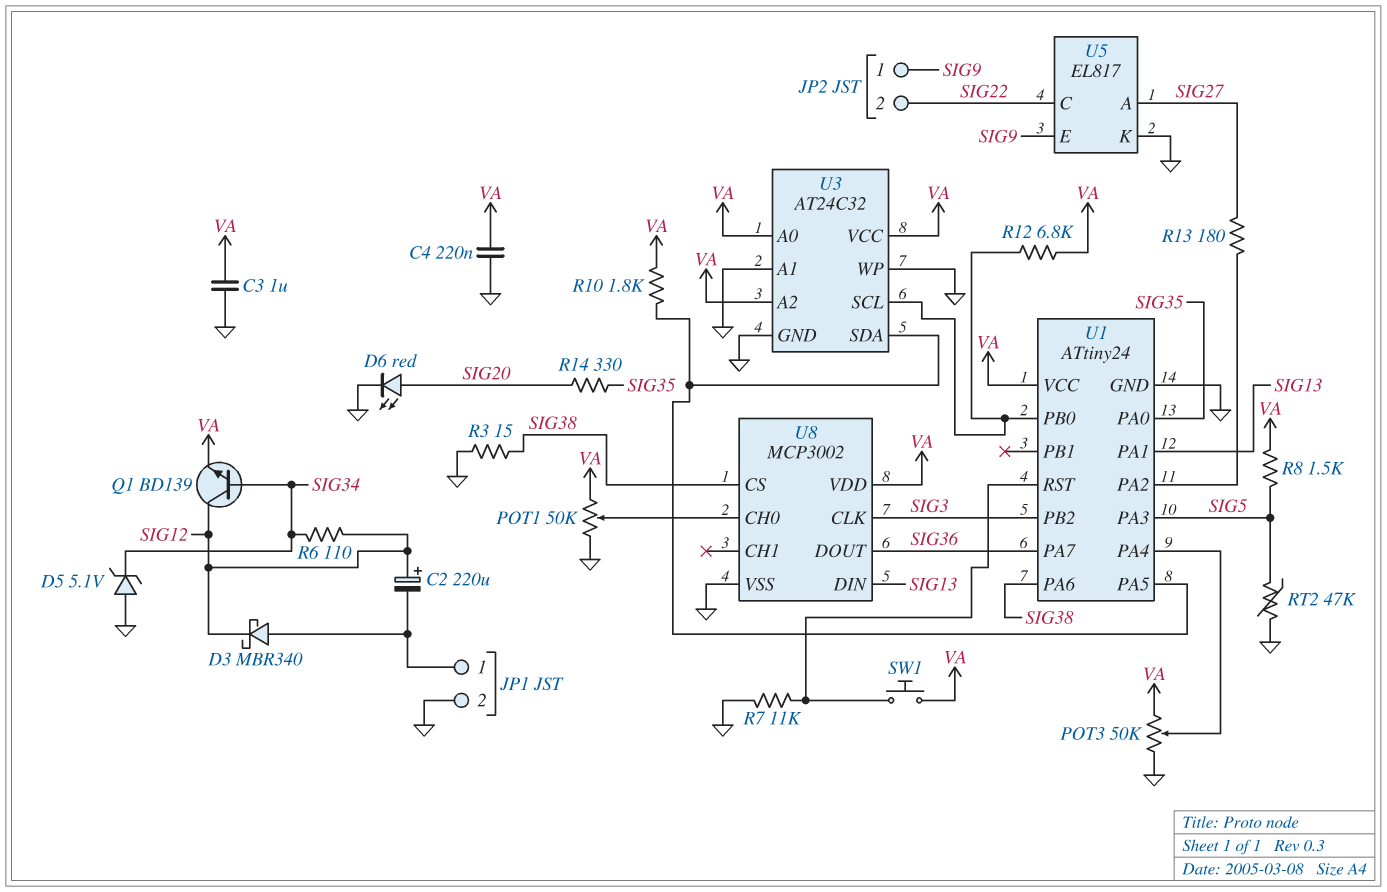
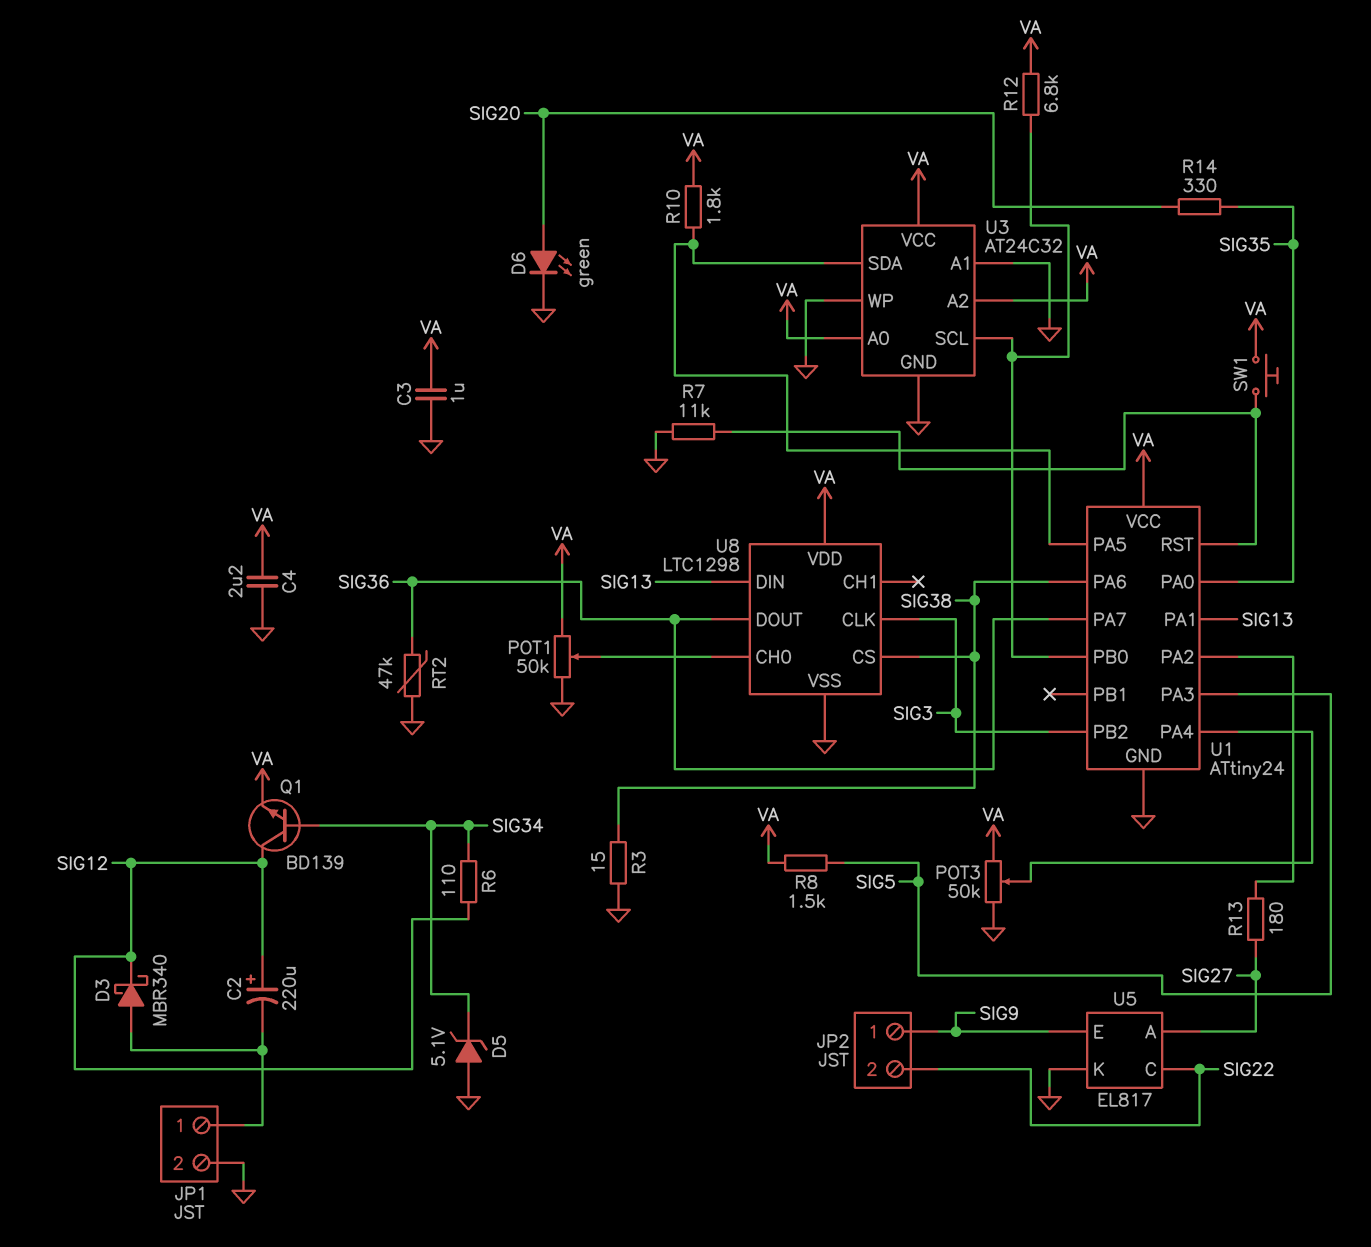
C4: 220nF (GND, VA) -> 2.2uF (GND, VA)
D6: LED red (A SIG20, K GND) -> LED green (A SIG20, K GND)
RT2: 47k (GND, SIG5) -> 47k (GND, SIG36)
U8: MCP3002 -> LTC1298

